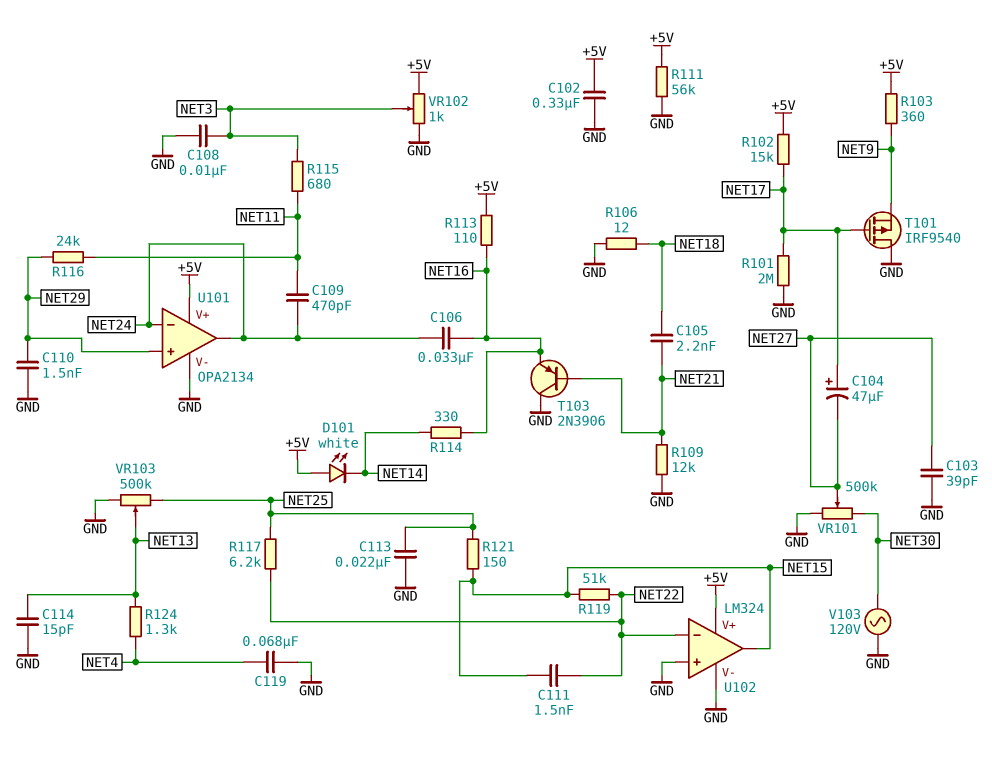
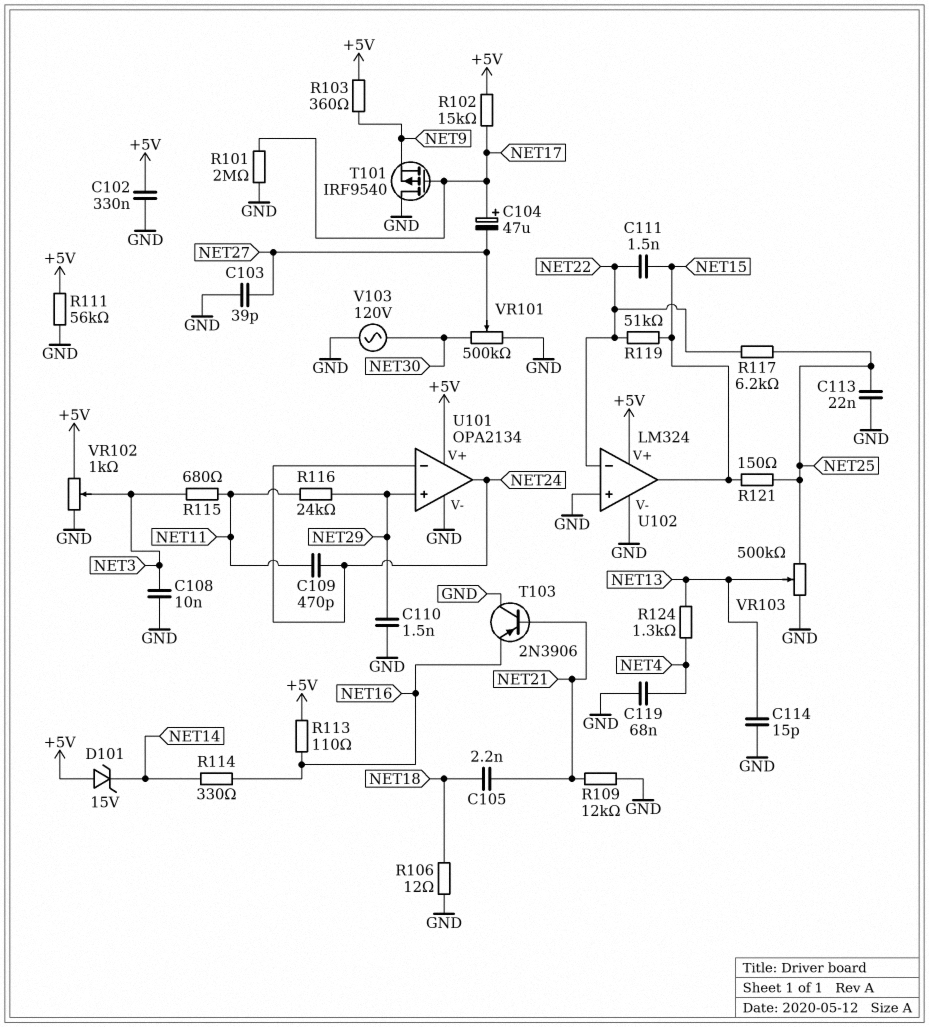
C106: 33nF (NET16, NET24) -> none
D101: LED white (A +5V, K NET14) -> zener 15V (A +5V, K NET14)

